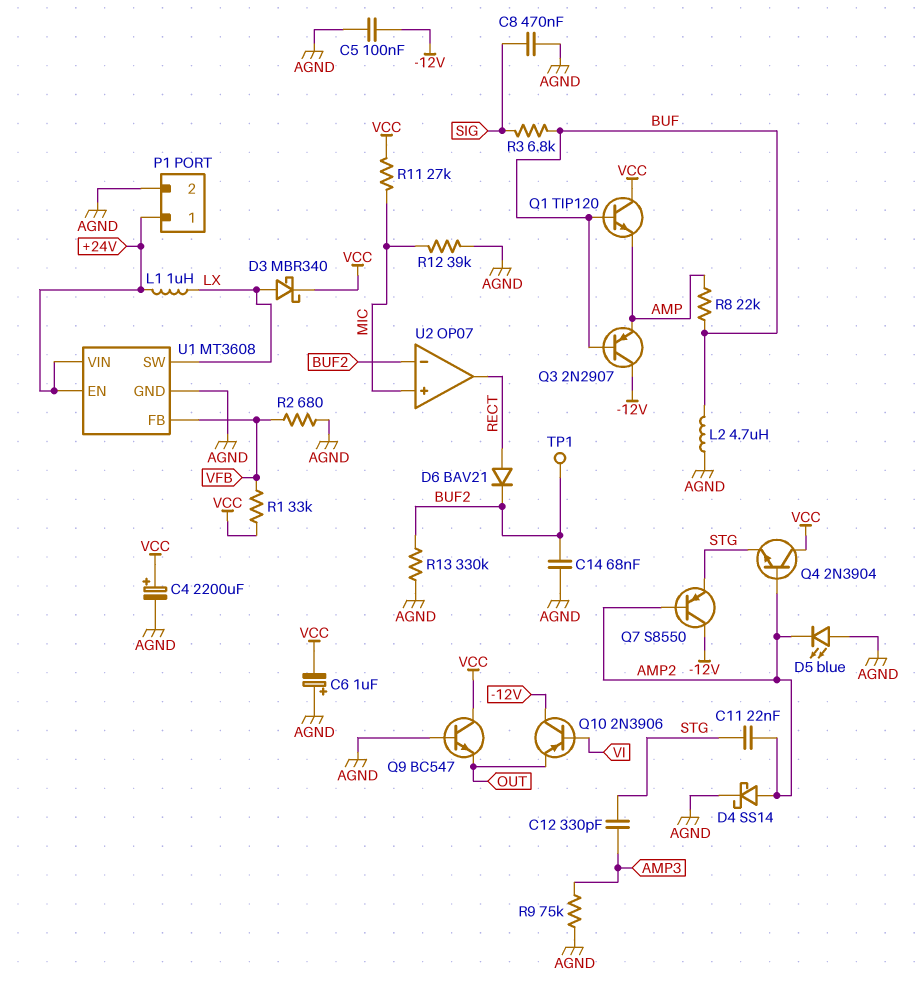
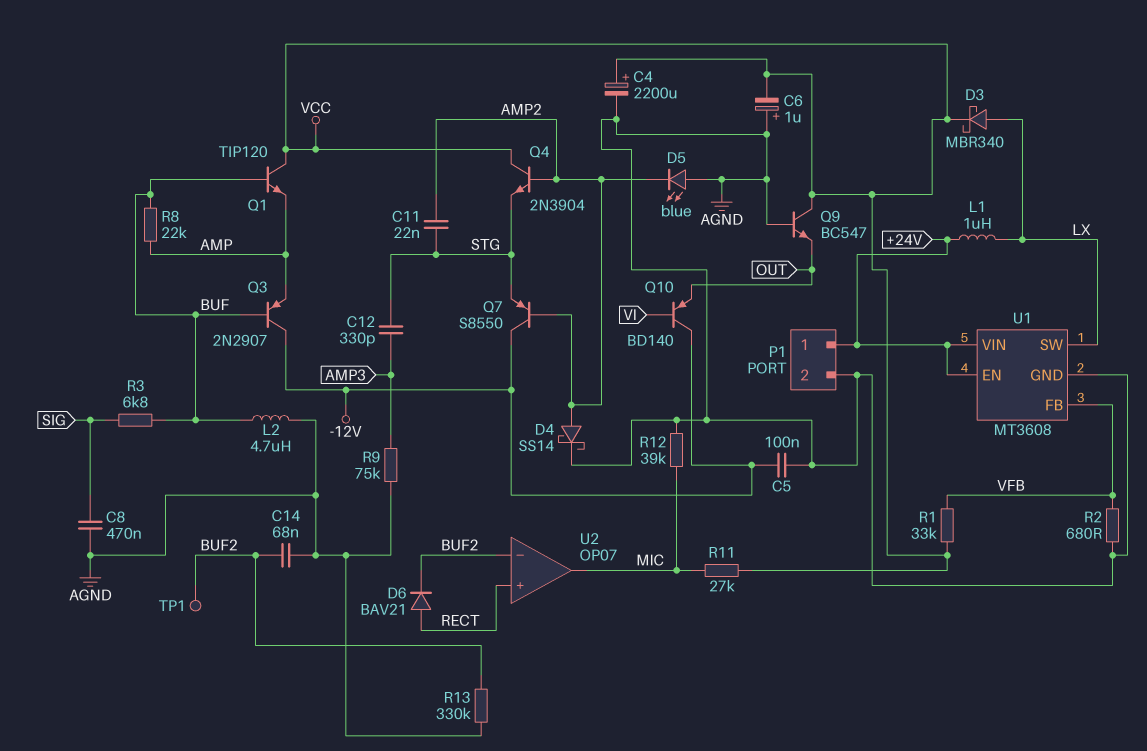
Q10: PNP 2N3906 (B VI, C -12V, E OUT) -> PNP BD140 (B VI, C -12V, E OUT)
U2 pin in+: MIC -> RECT
U2 pin out: RECT -> MIC

